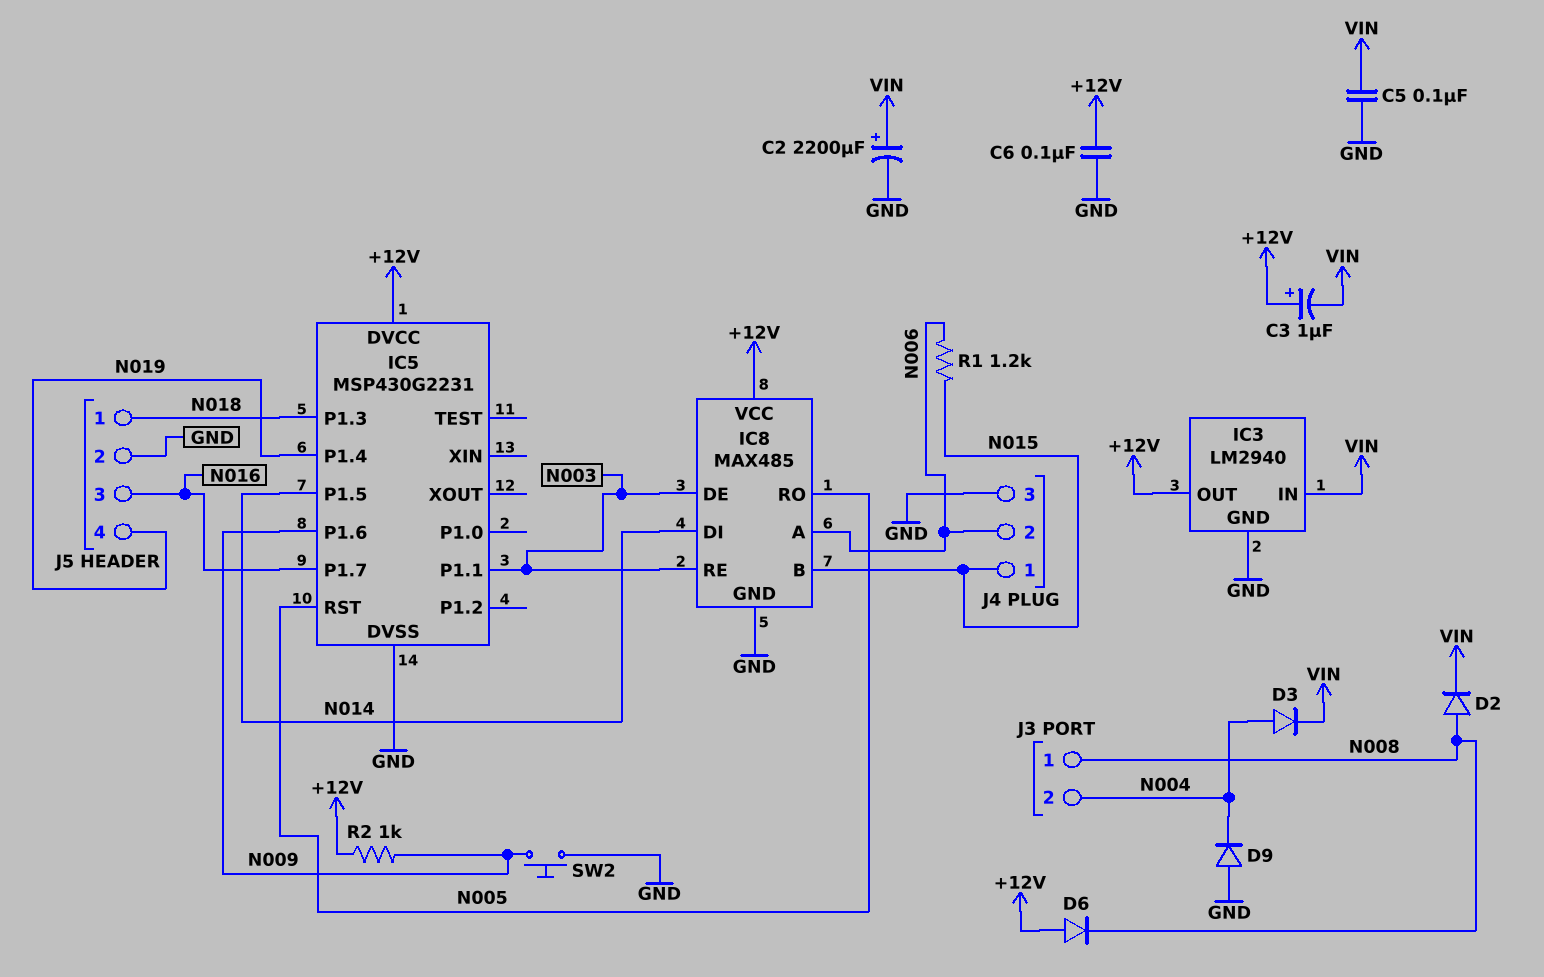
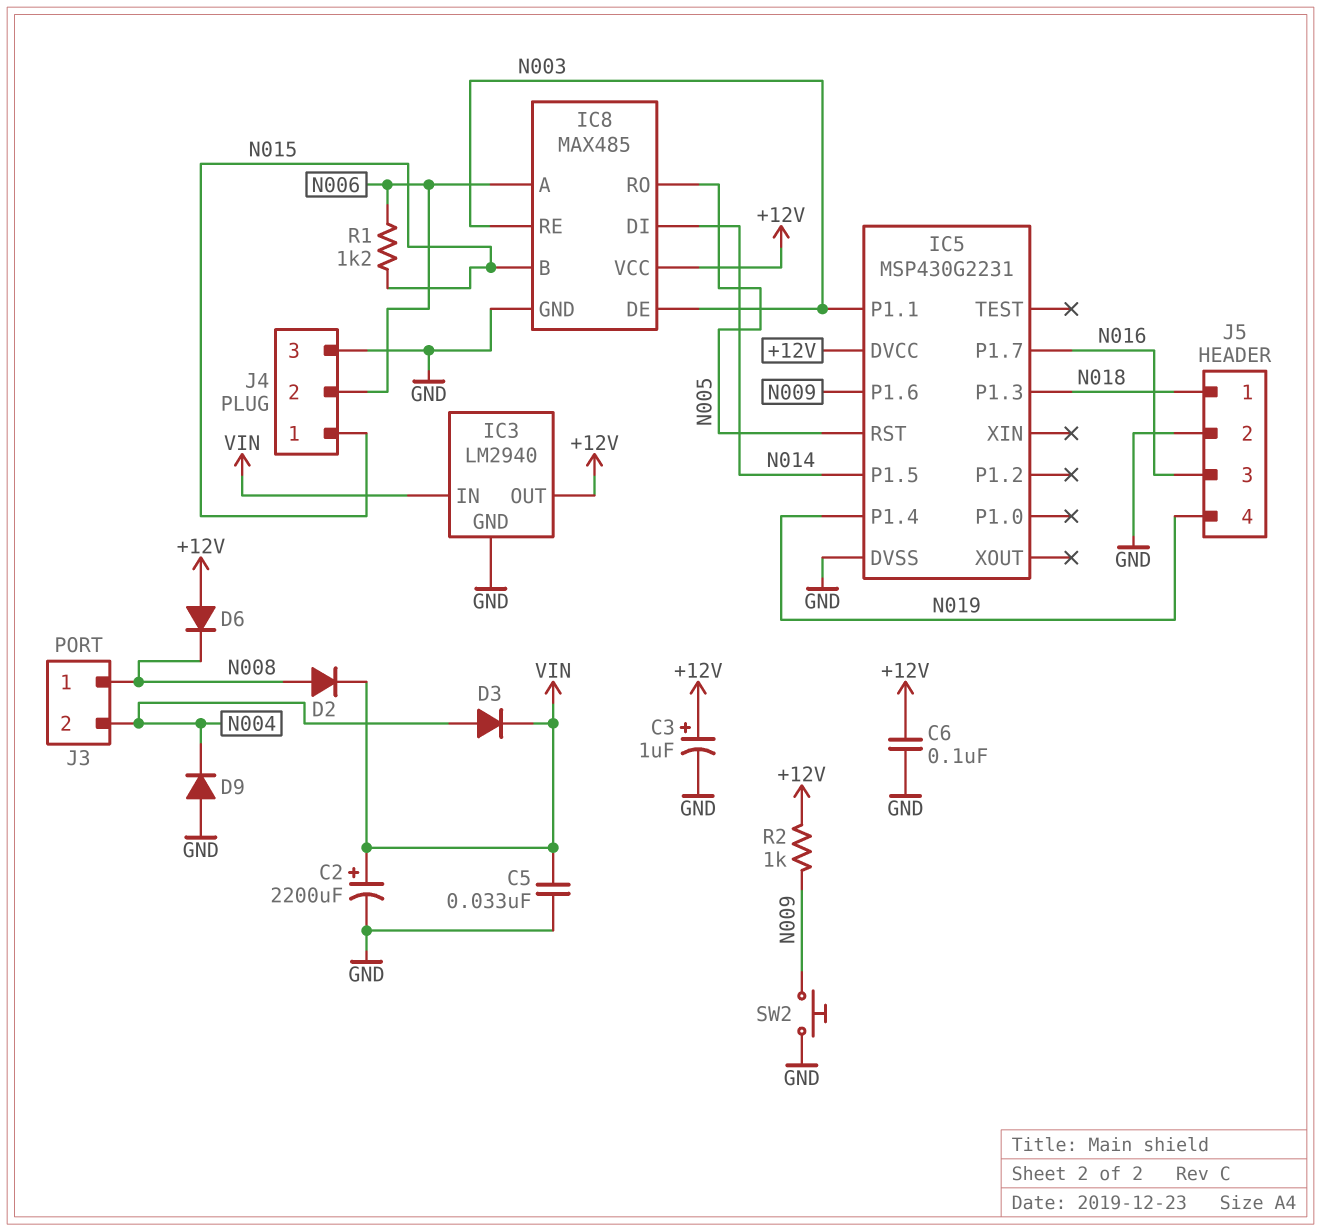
C3: 1uF (plus +12V, minus VIN) -> 1uF (plus +12V, minus GND)
C5: 100nF (GND, VIN) -> 33nF (GND, VIN)

